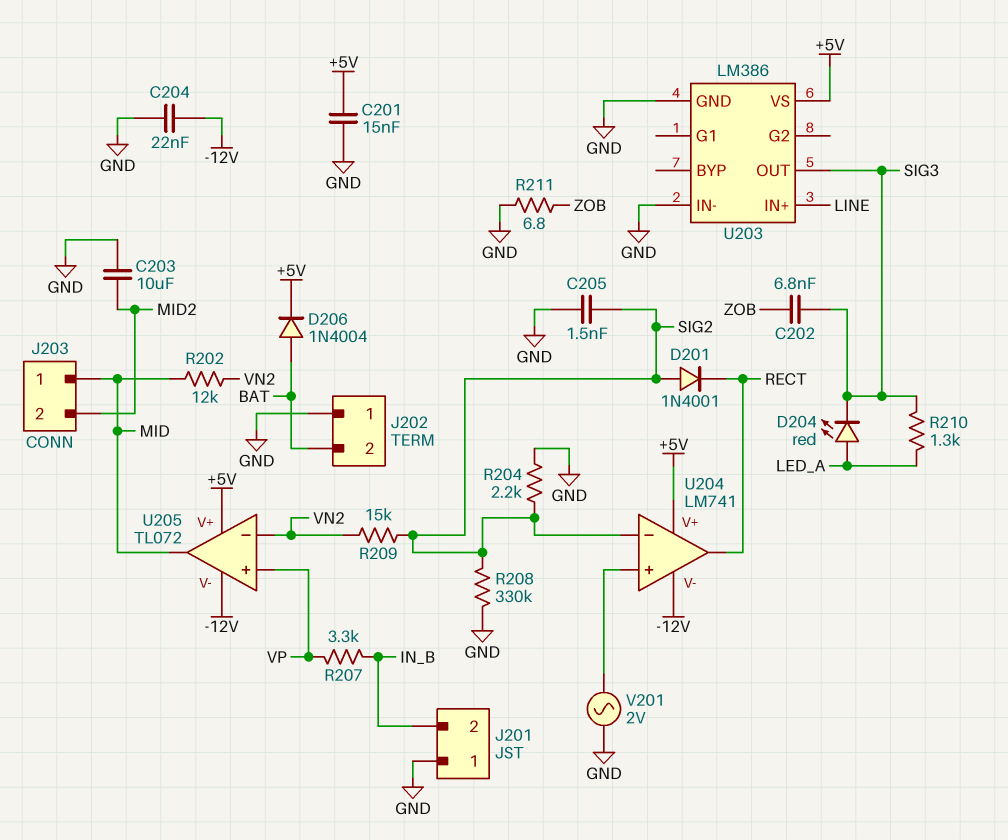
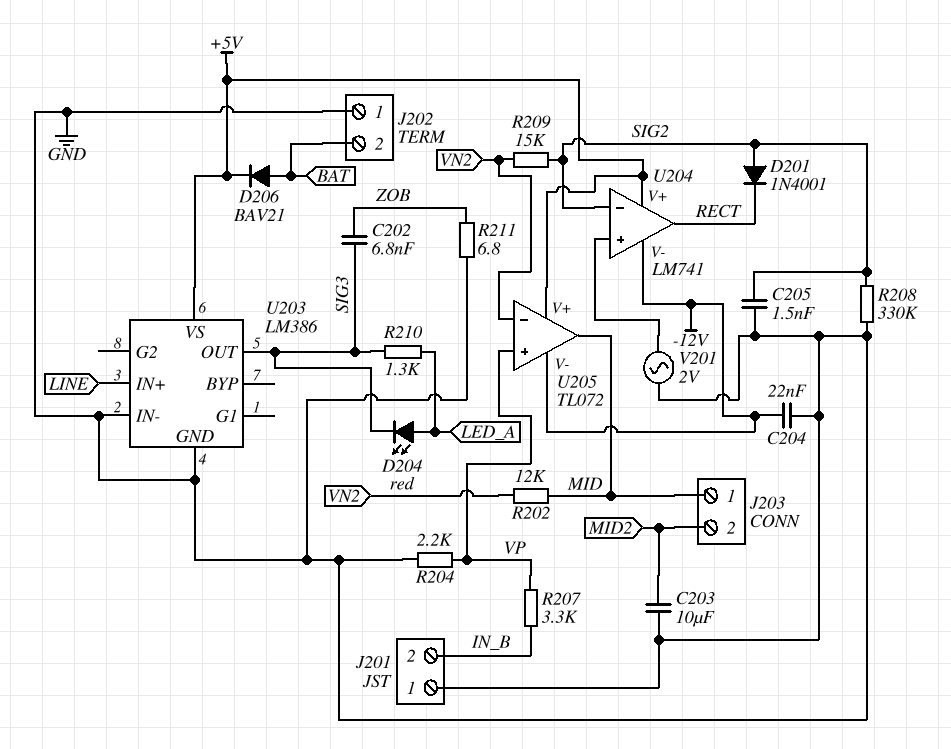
C201: 15nF (+5V, GND) -> none
D206: diode 1N4004 (A BAT, K +5V) -> diode BAV21 (A BAT, K +5V)
R204: 2.2k (GND, SIG2) -> 2.2k (GND, VP)

